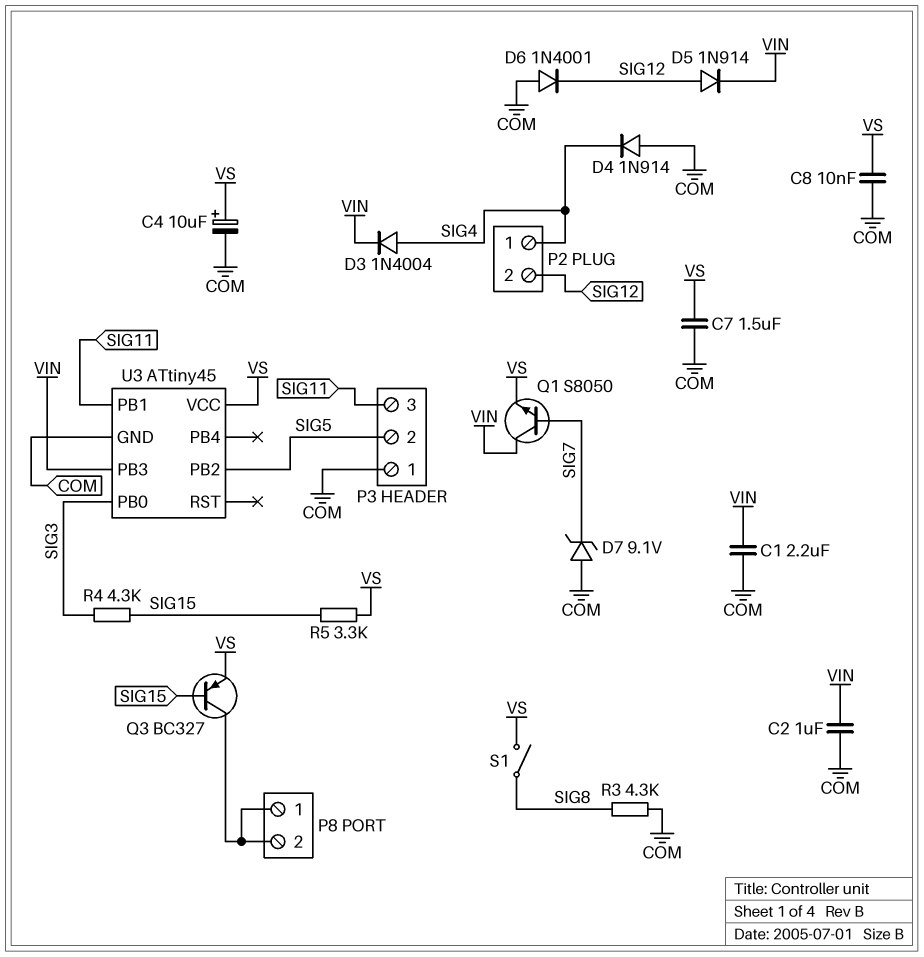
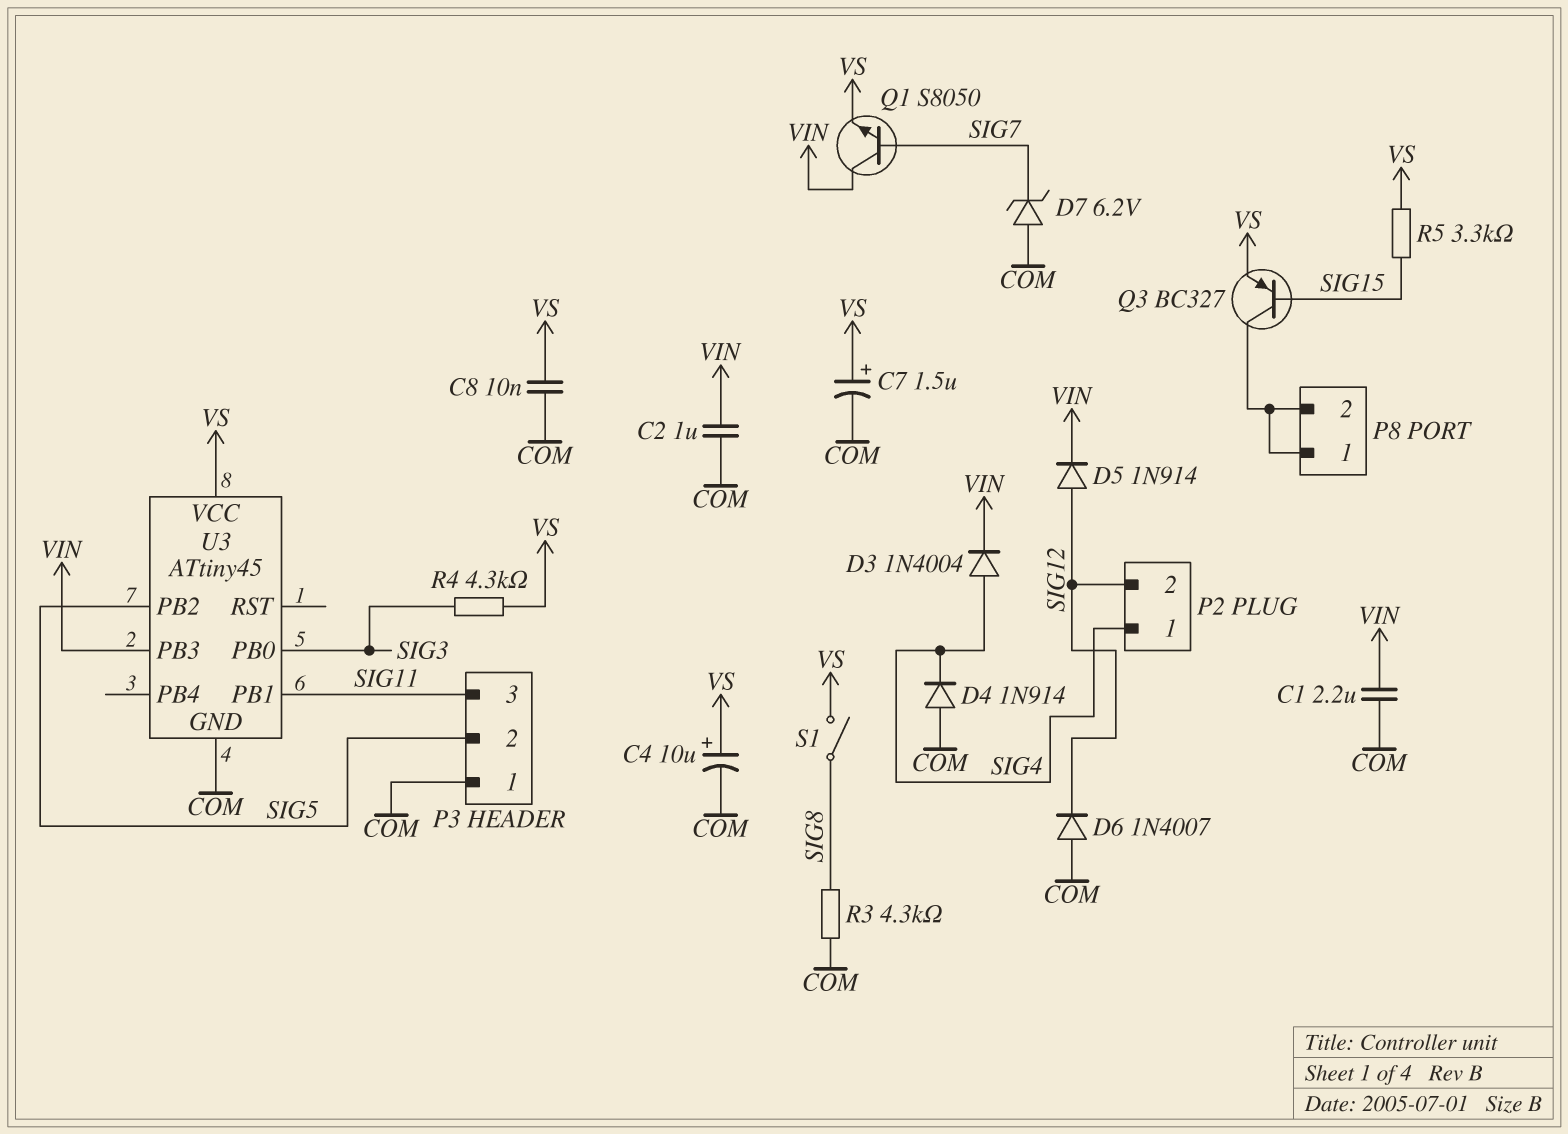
C7: 1.5uF (COM, VS) -> 1.5uF (plus VS, minus COM)
D6: diode 1N4001 (A COM, K SIG12) -> diode 1N4007 (A COM, K SIG12)
D7: zener 9.1V (A COM, K SIG7) -> zener 6.2V (A COM, K SIG7)
R4: 4.3k (SIG3, SIG15) -> 4.3k (SIG3, VS)

